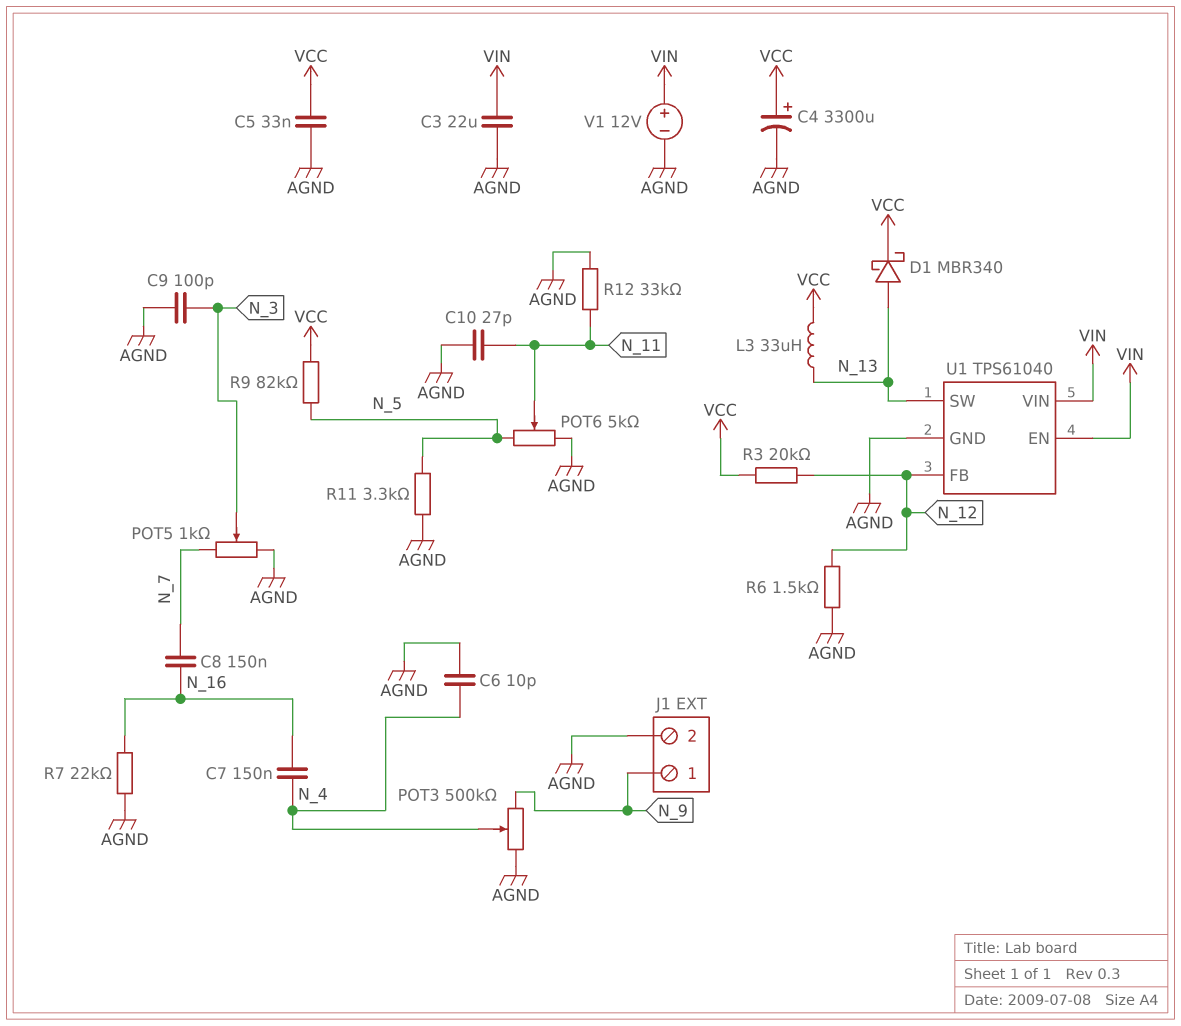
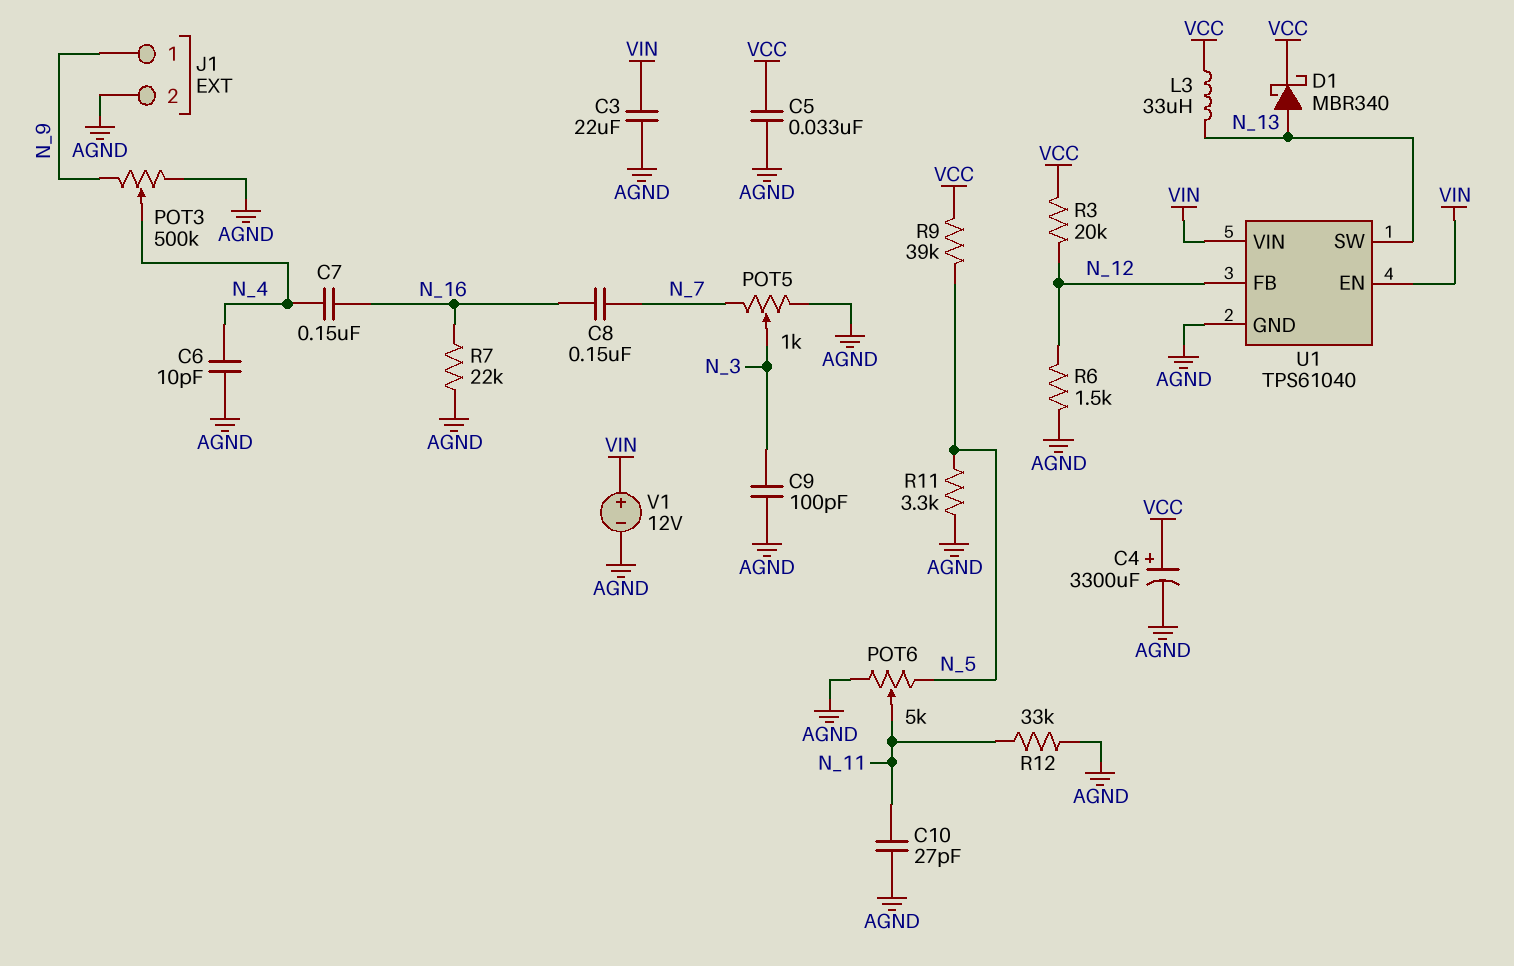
R9: 82k (N_5, VCC) -> 39k (N_5, VCC)

